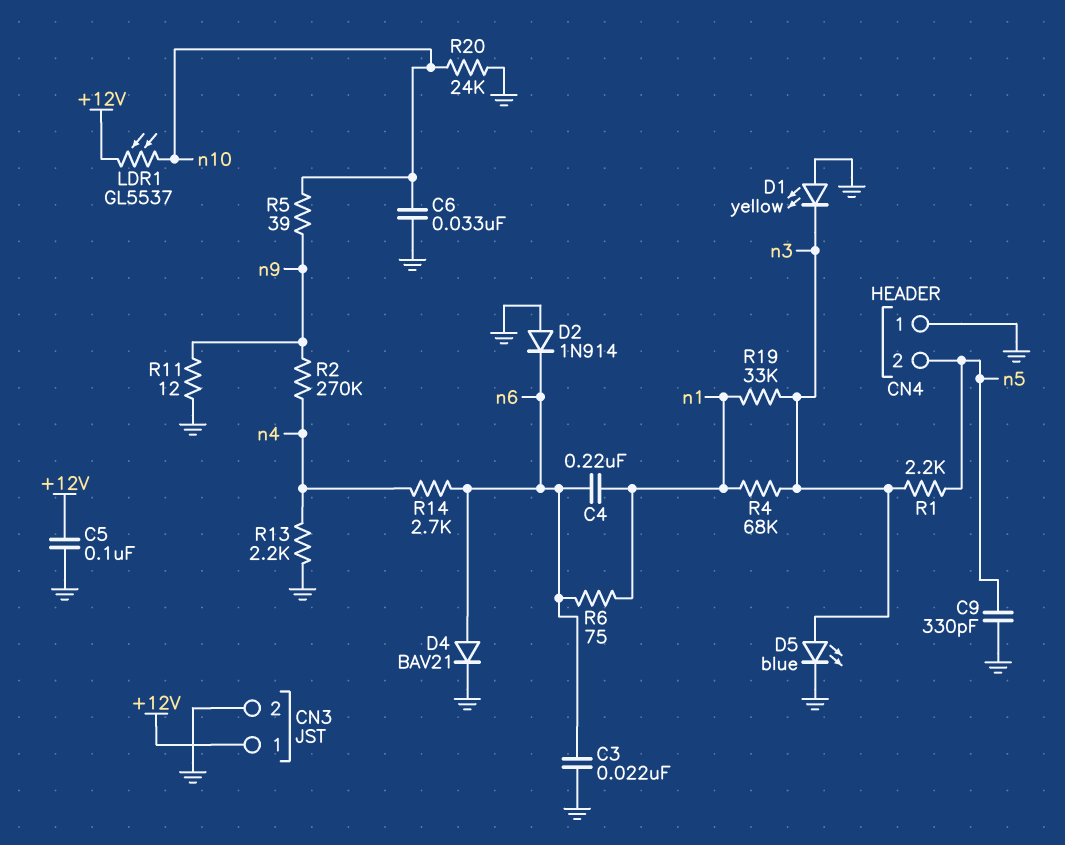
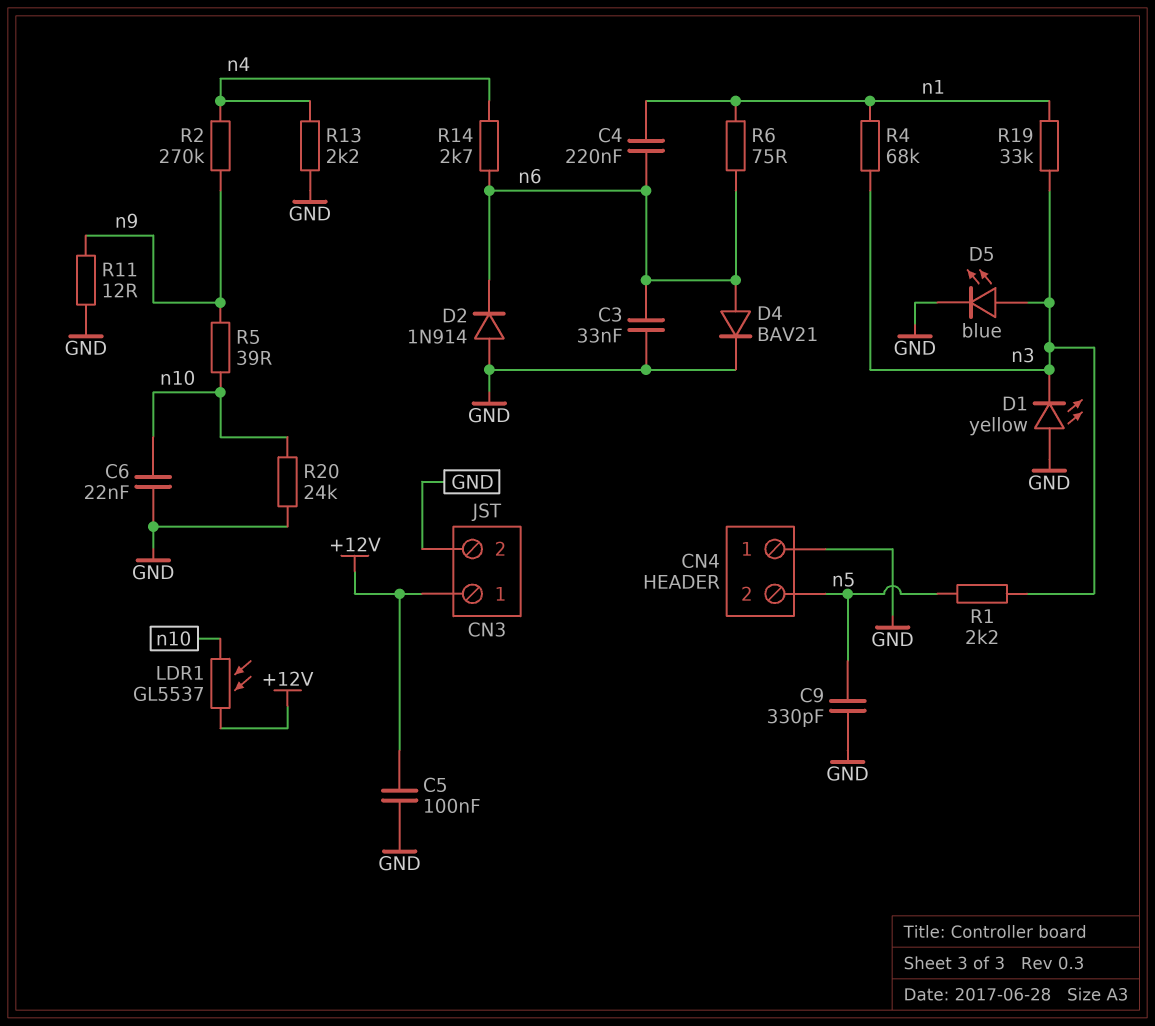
C3: 22nF (GND, n6) -> 33nF (GND, n6)
C6: 33nF (GND, n10) -> 22nF (GND, n10)

